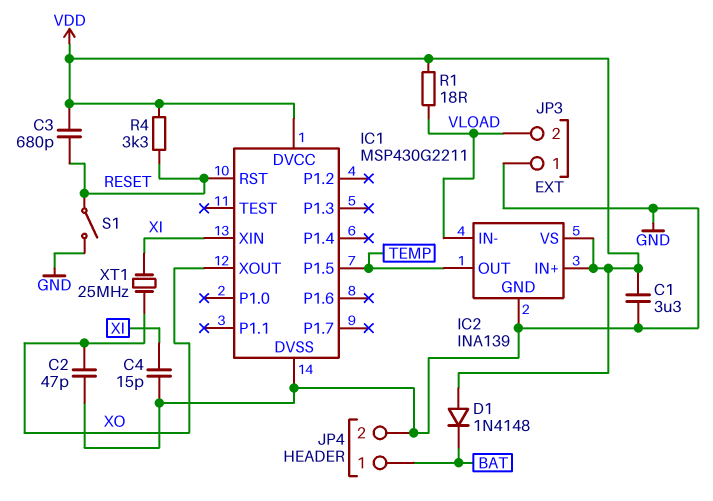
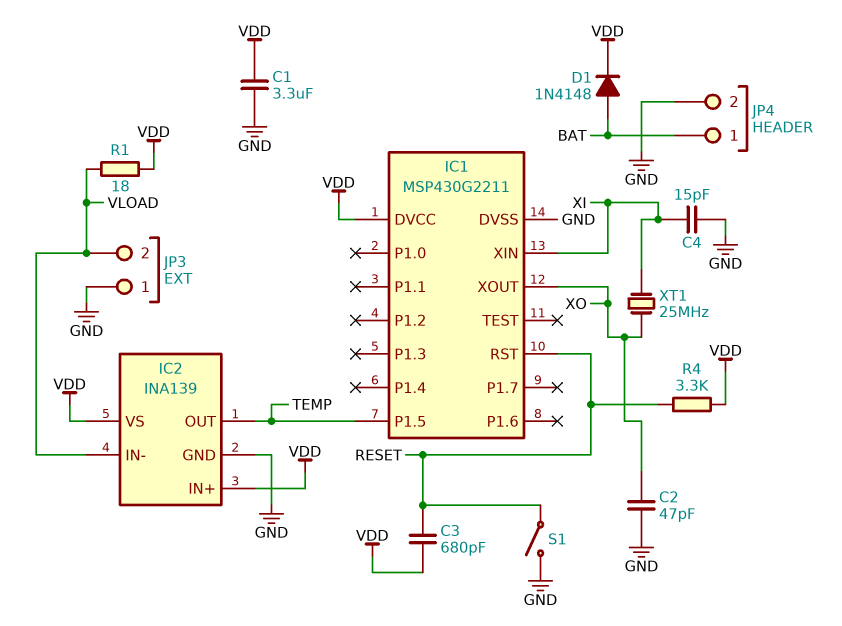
D1: diode 1N4148 (A VDD, K BAT) -> diode 1N4148 (A BAT, K VDD)

